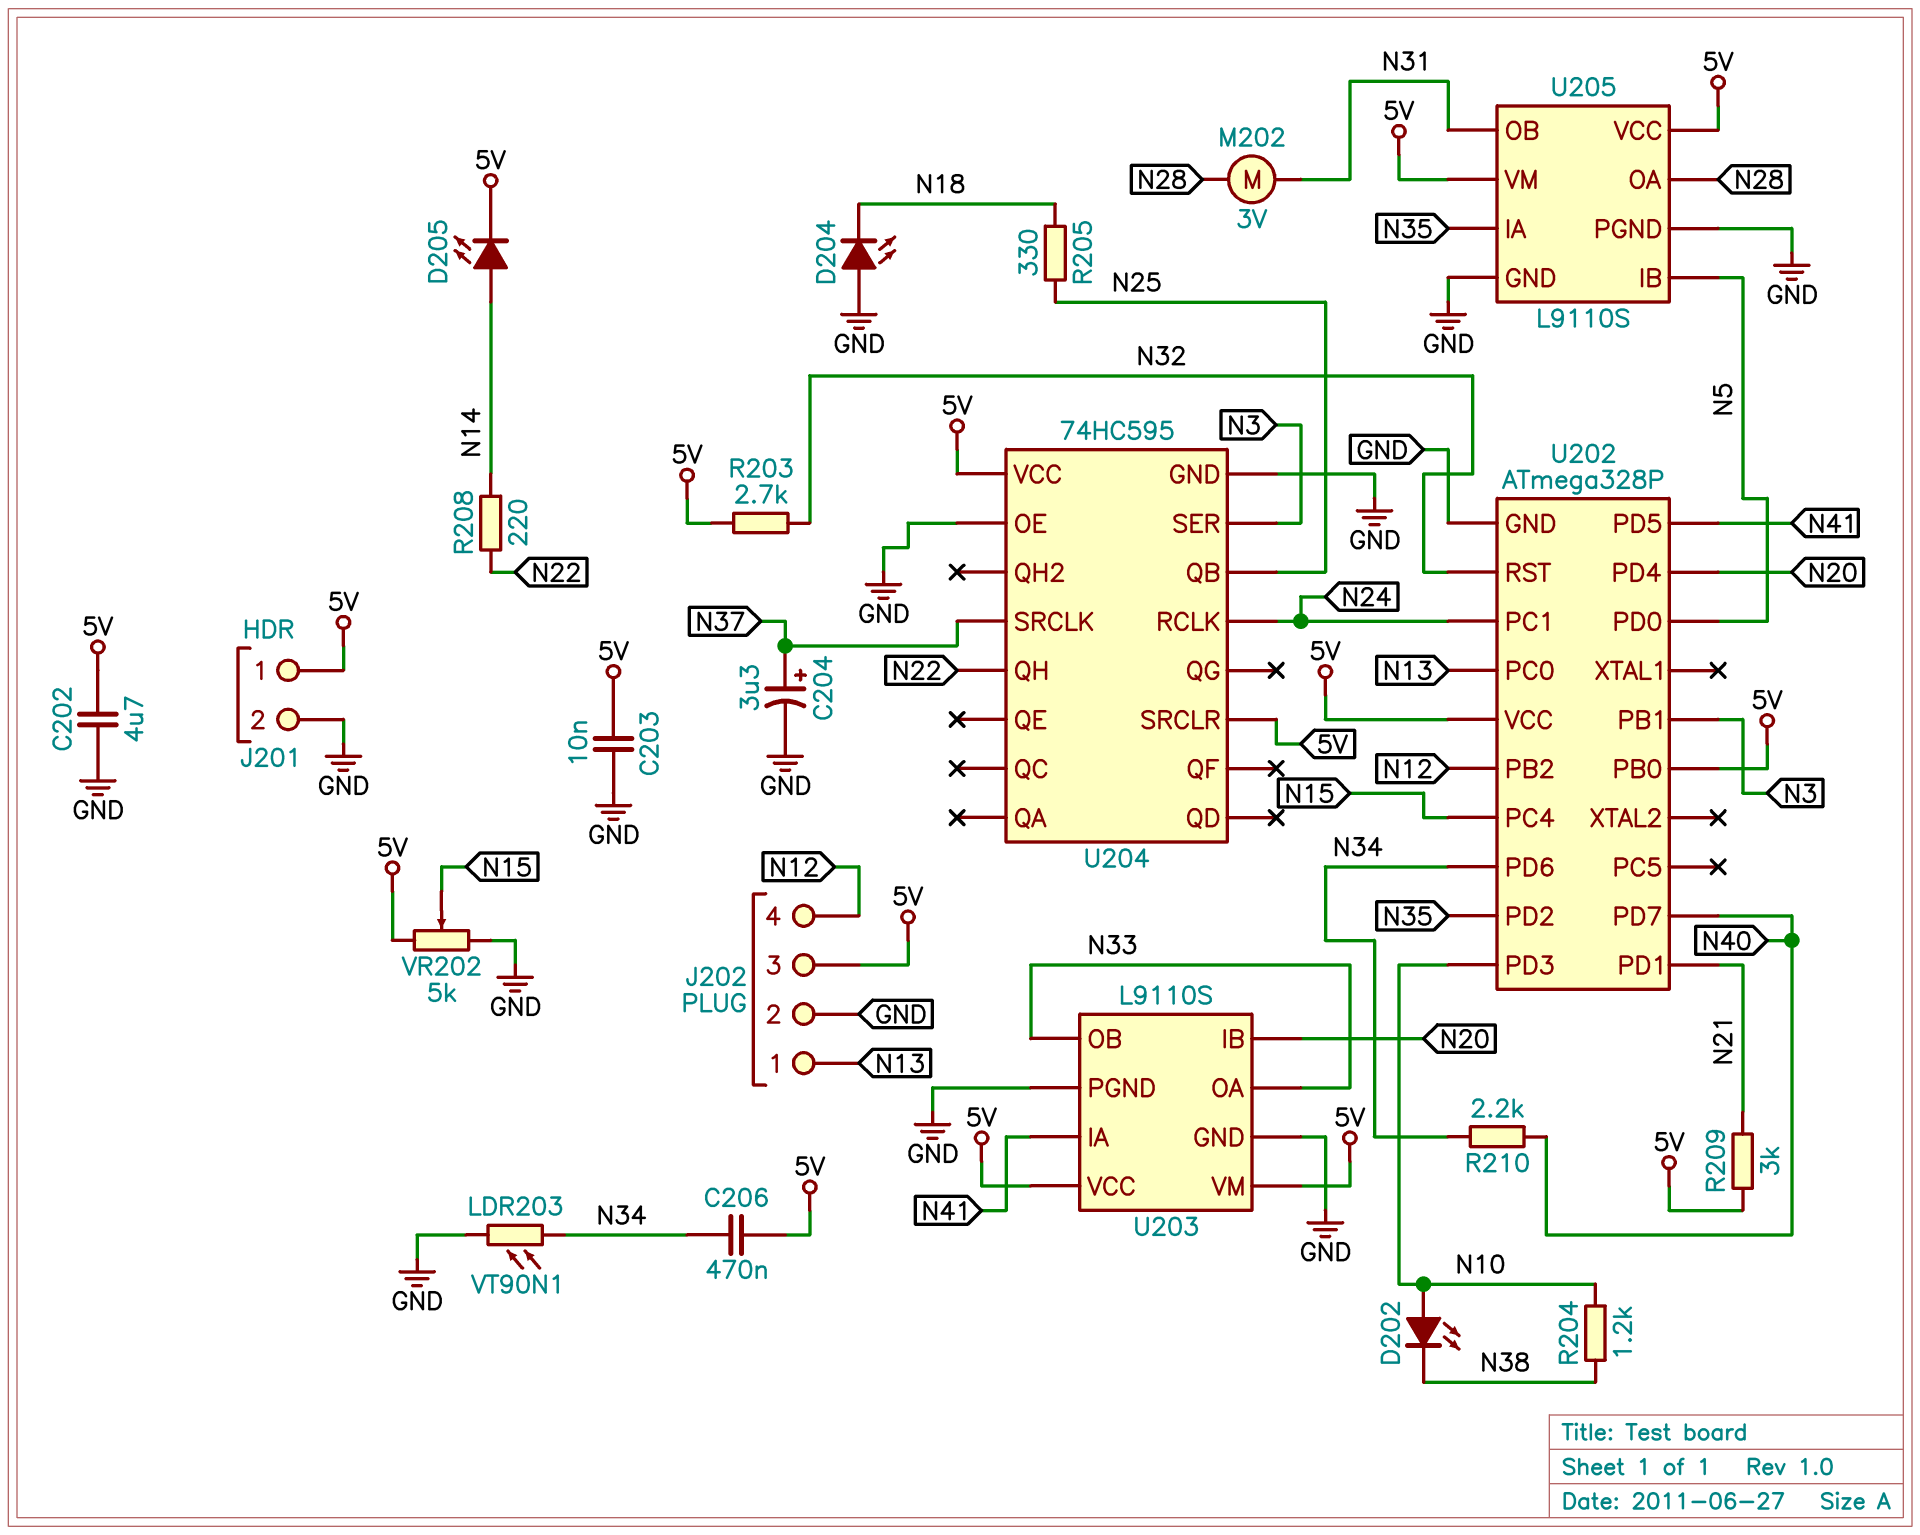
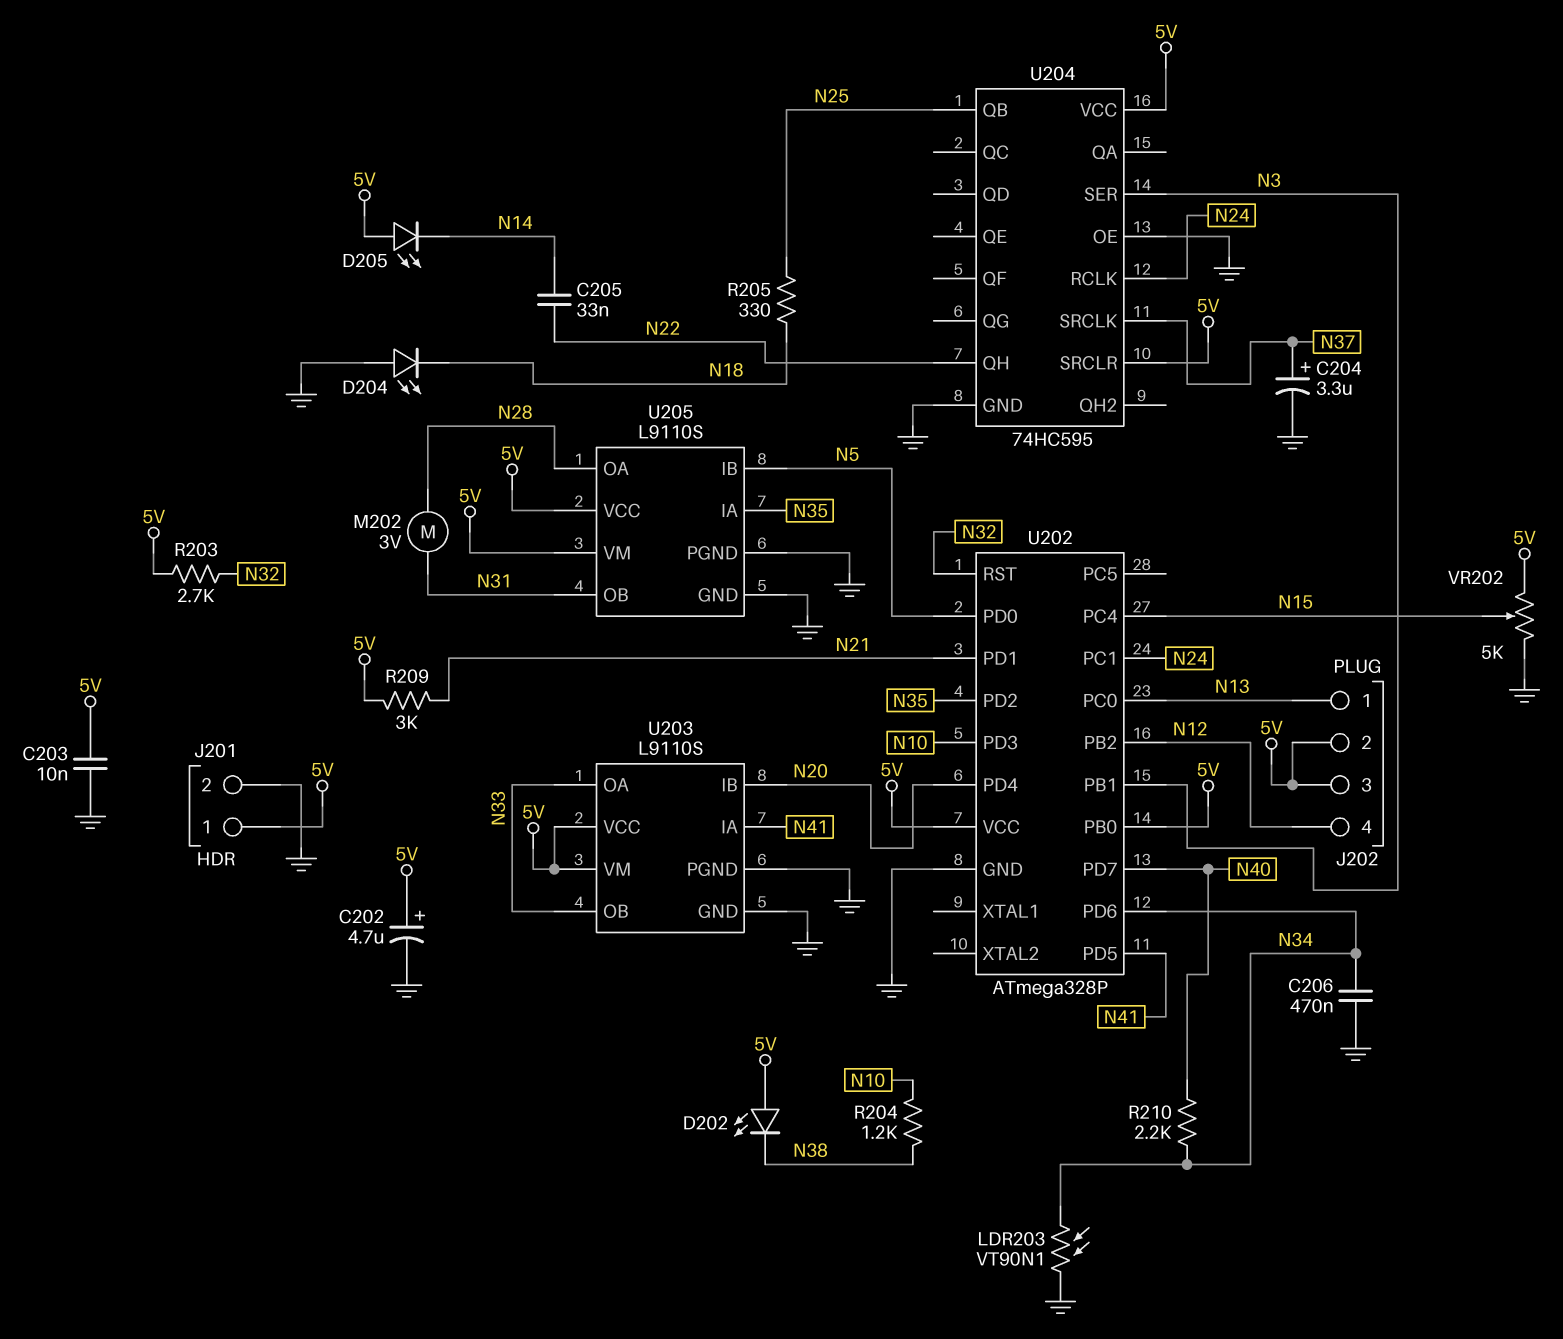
C202: 4.7uF (5V, GND) -> 4.7uF (plus 5V, minus GND)
C205: none -> 33nF (N14, N22)
C206: 470nF (5V, N34) -> 470nF (GND, N34)
D202: LED (A N10, K N38) -> LED (A 5V, K N38)
D205: LED (A N14, K 5V) -> LED (A 5V, K N14)
J202 pin 2: GND -> 5V
R208: 220 (N14, N22) -> none

